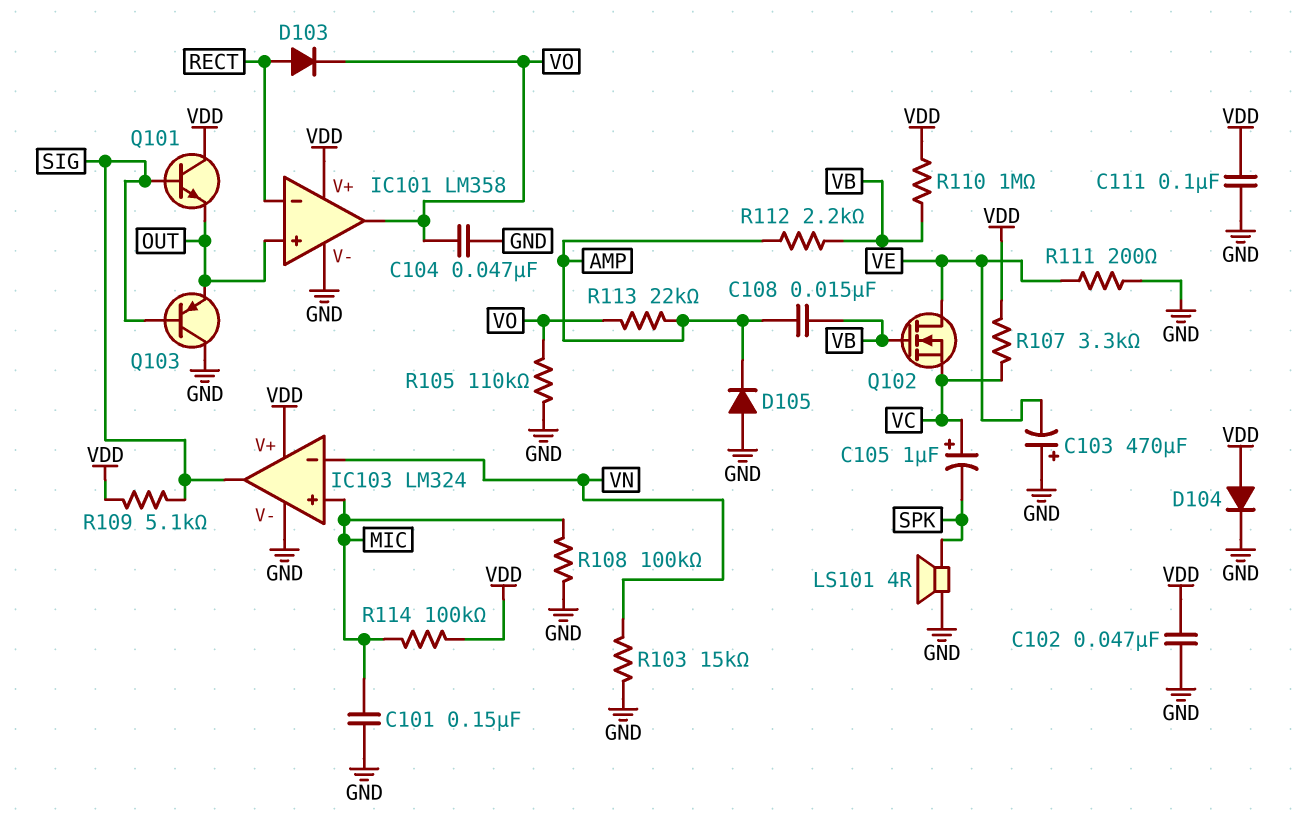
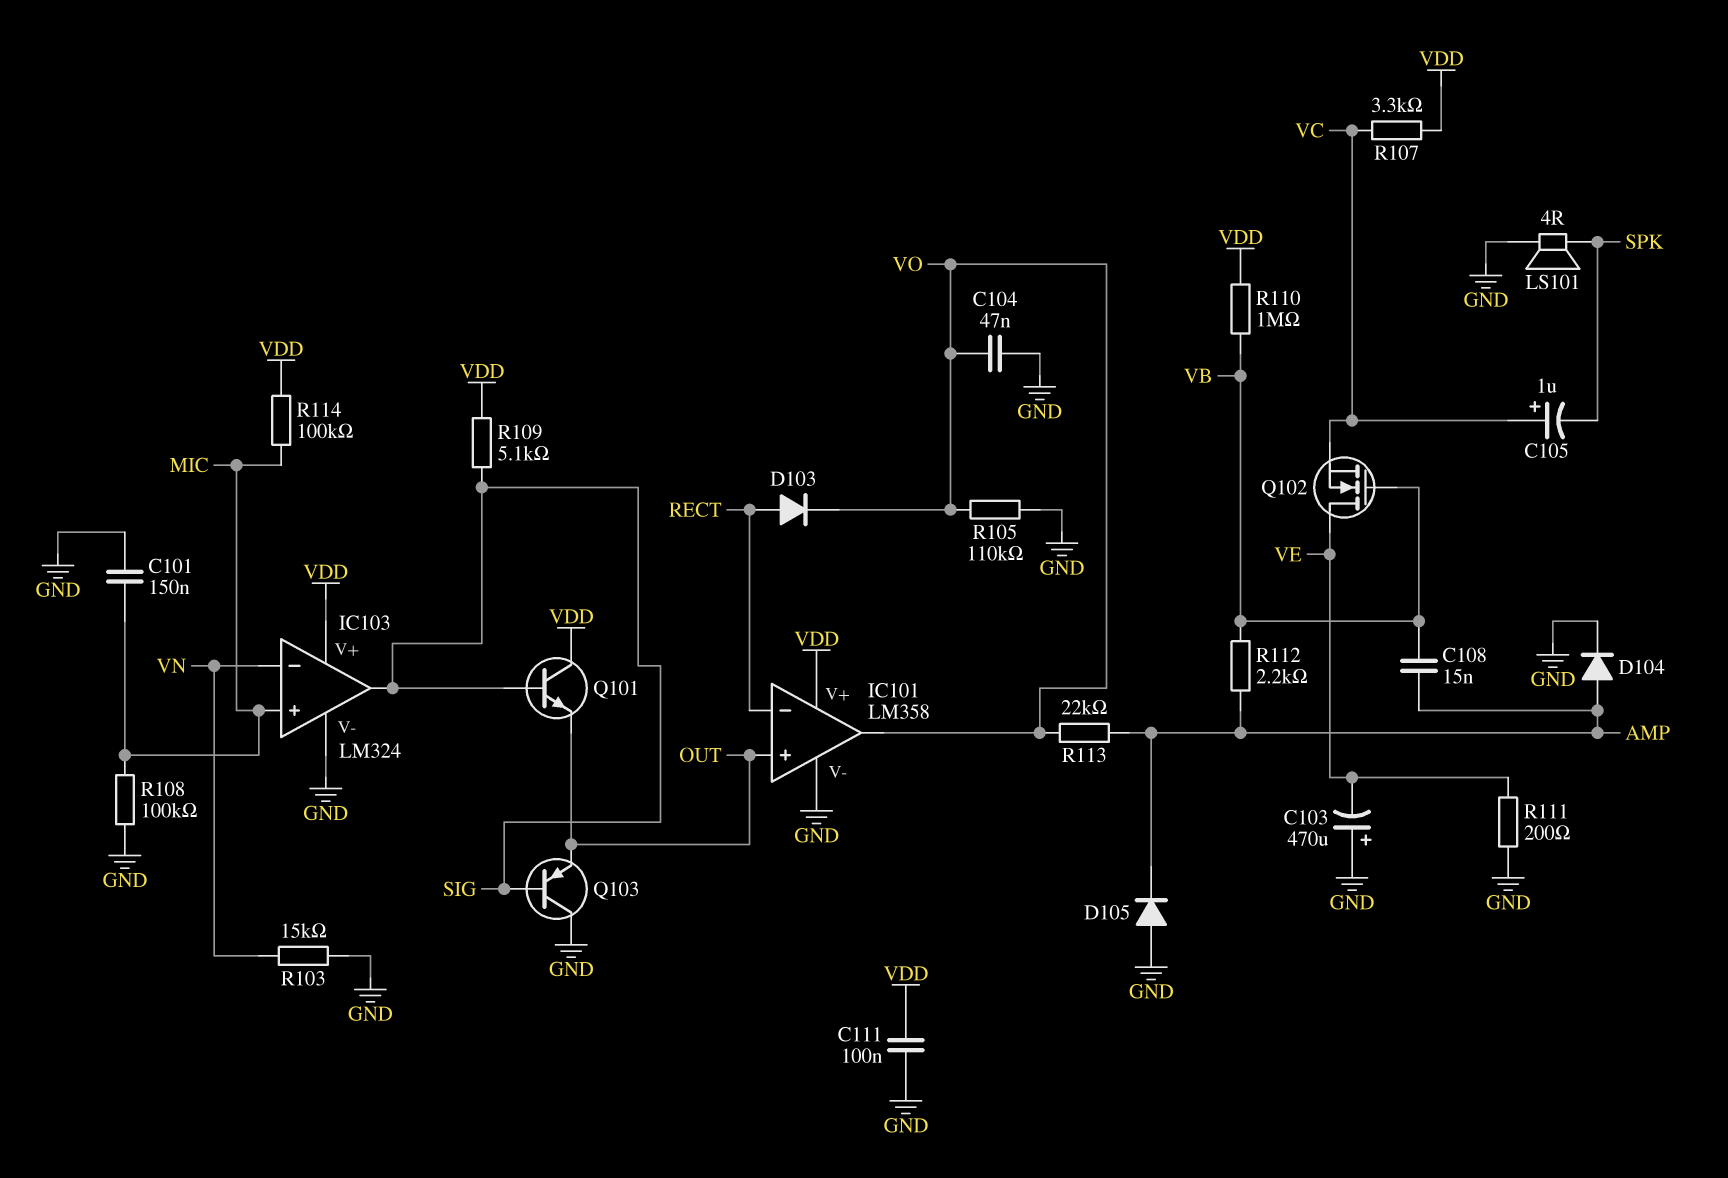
C102: 47nF (GND, VDD) -> none
D104: diode (A VDD, K GND) -> diode (A AMP, K GND)

